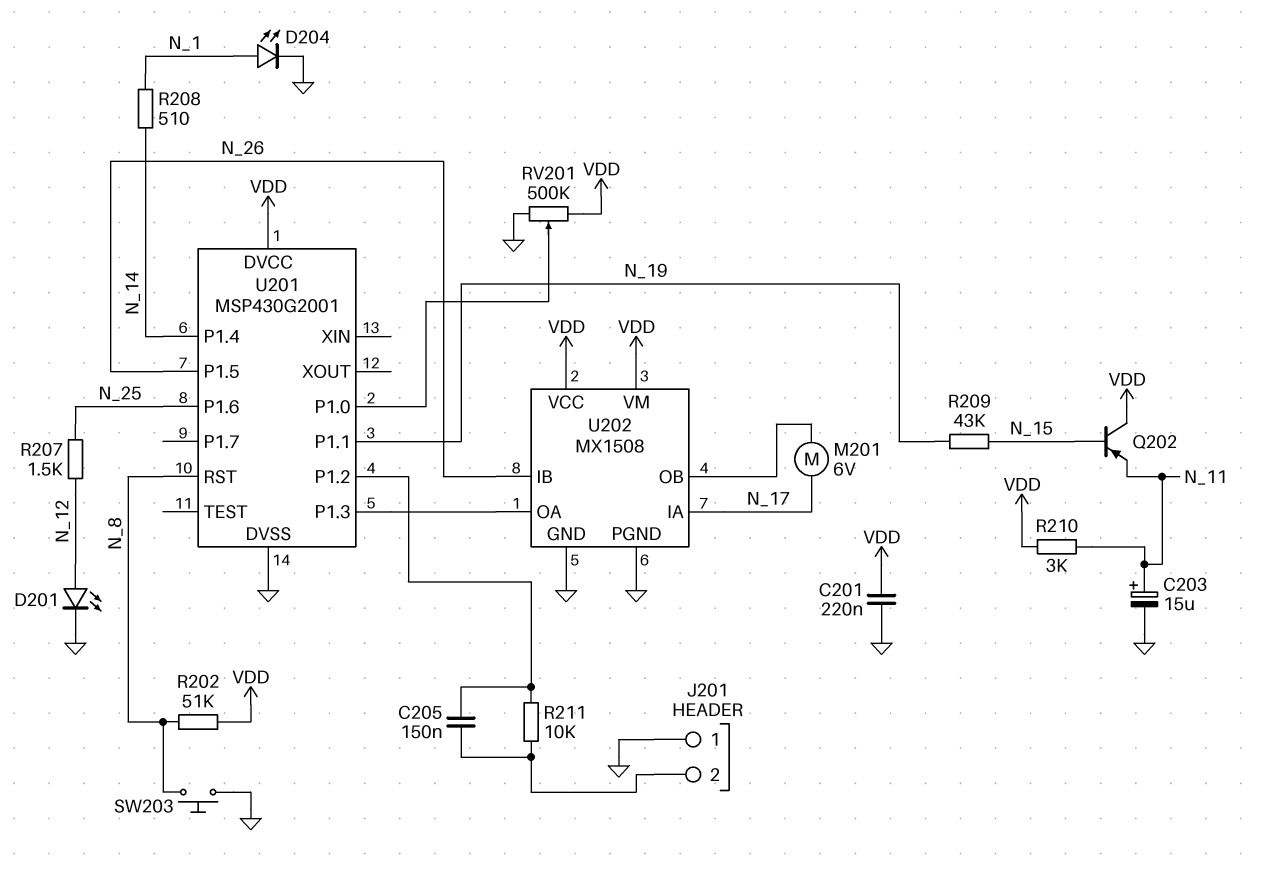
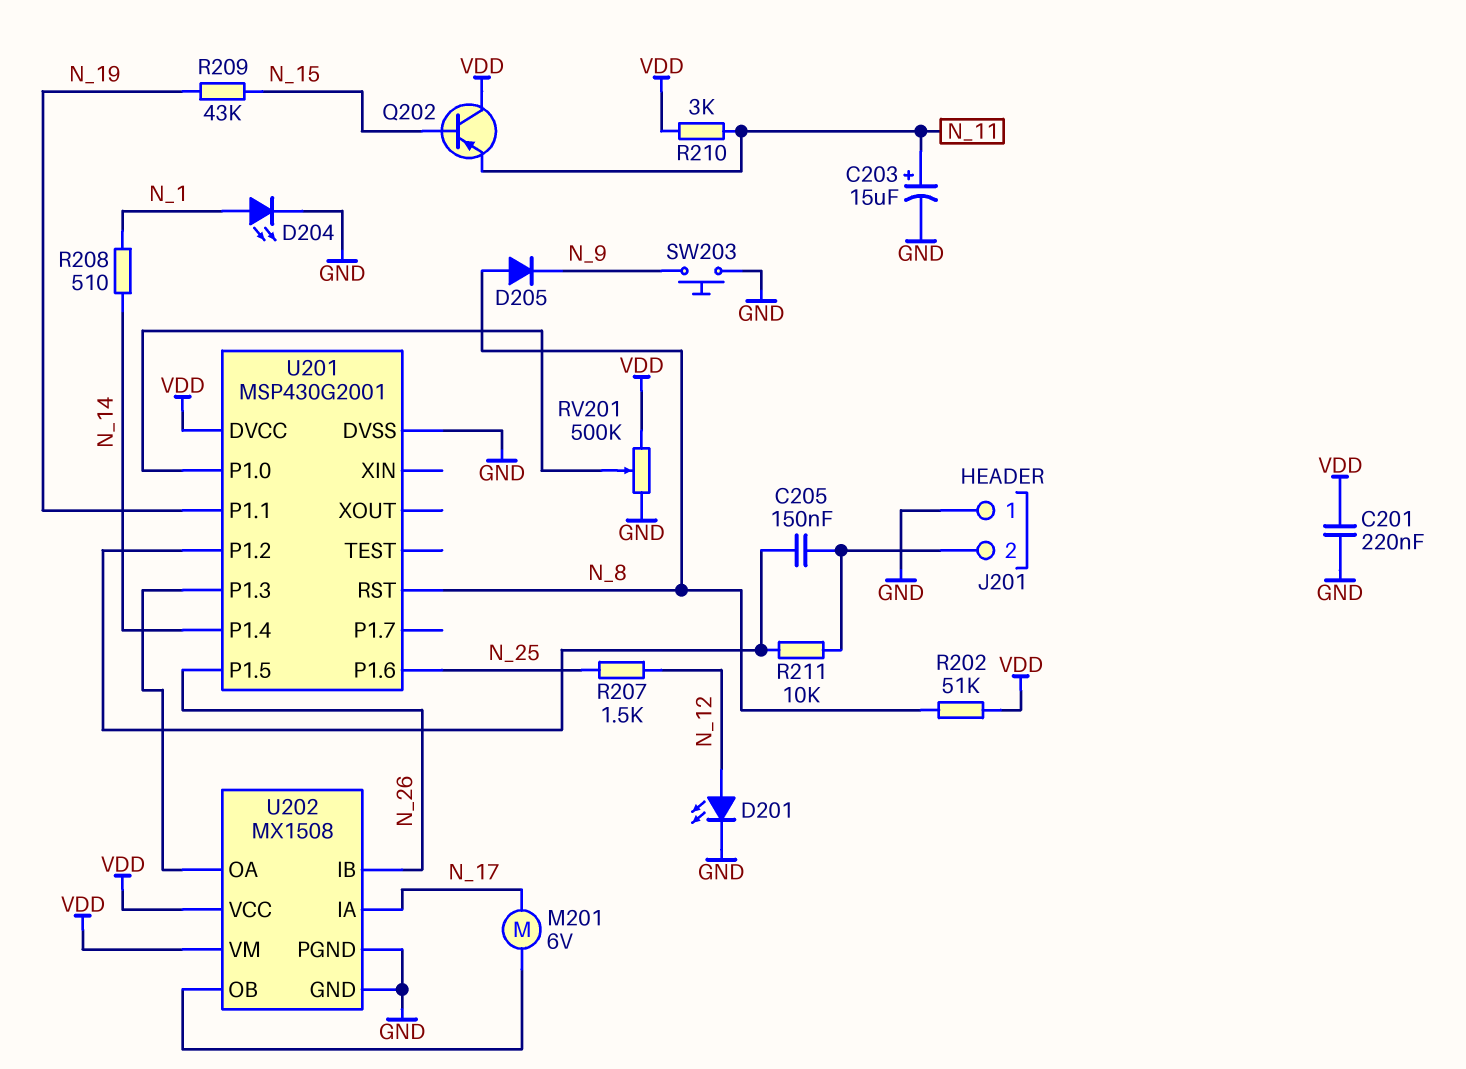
D205: none -> diode (A N_8, K N_9)
SW203: button (GND, N_8) -> button (GND, N_9)

